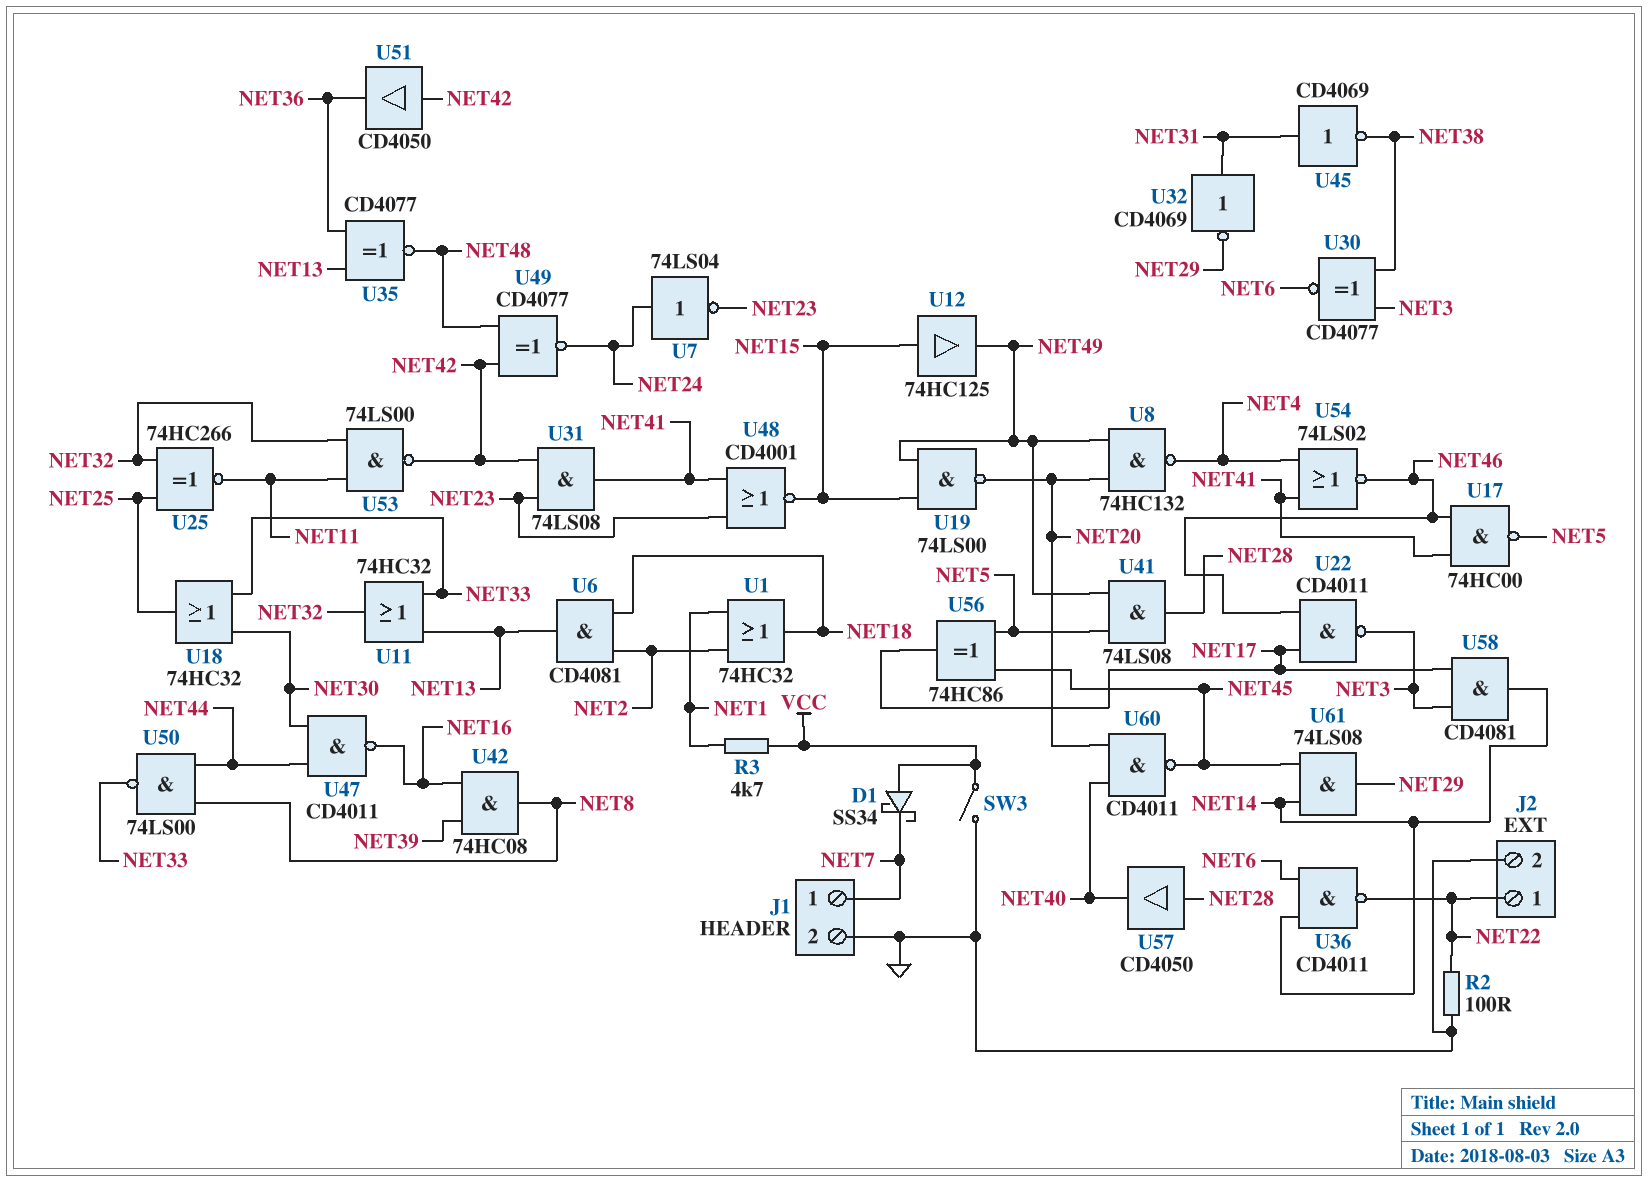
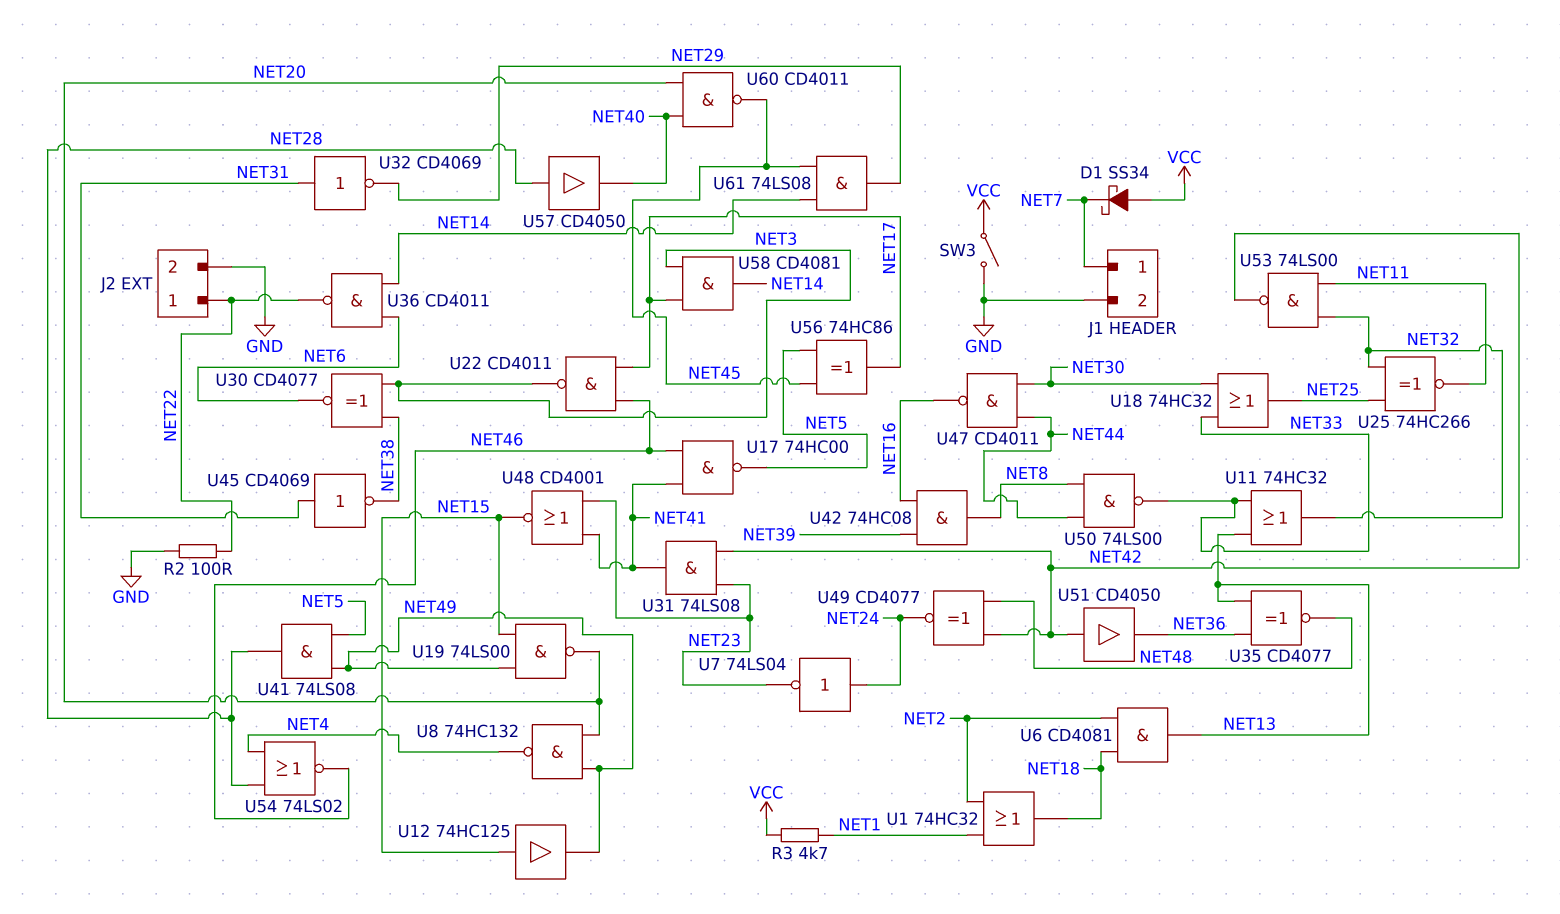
U54: NOR 74LS02 (in NET4, in NET41, out NET46) -> NOR 74LS02 (in NET4, in NET28, out NET46)

